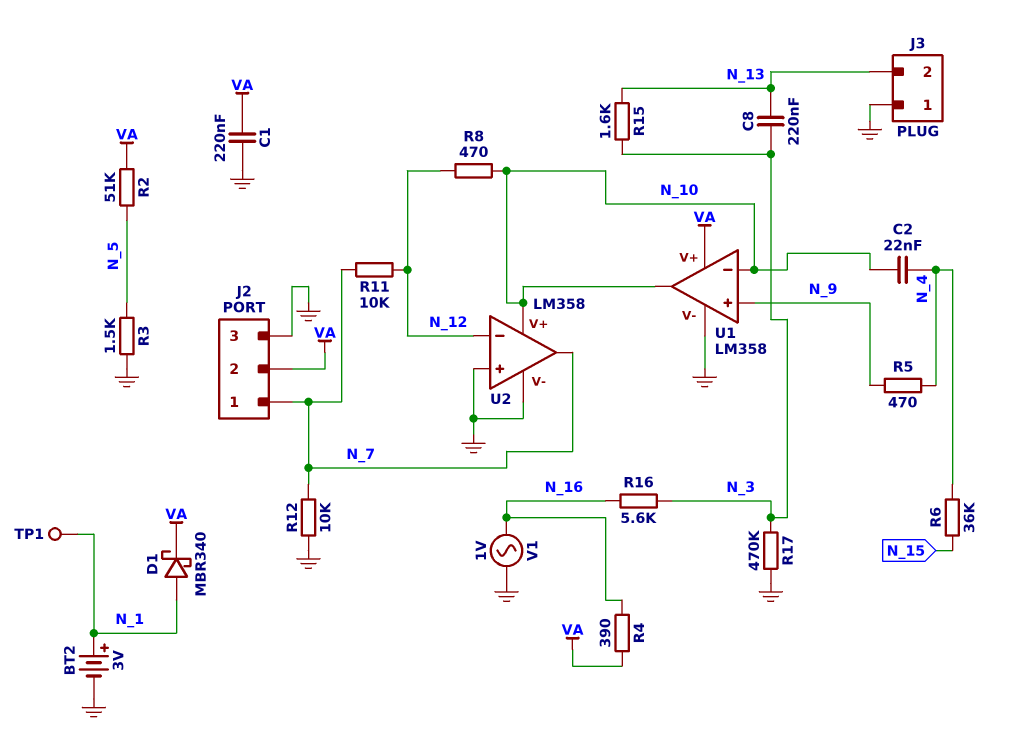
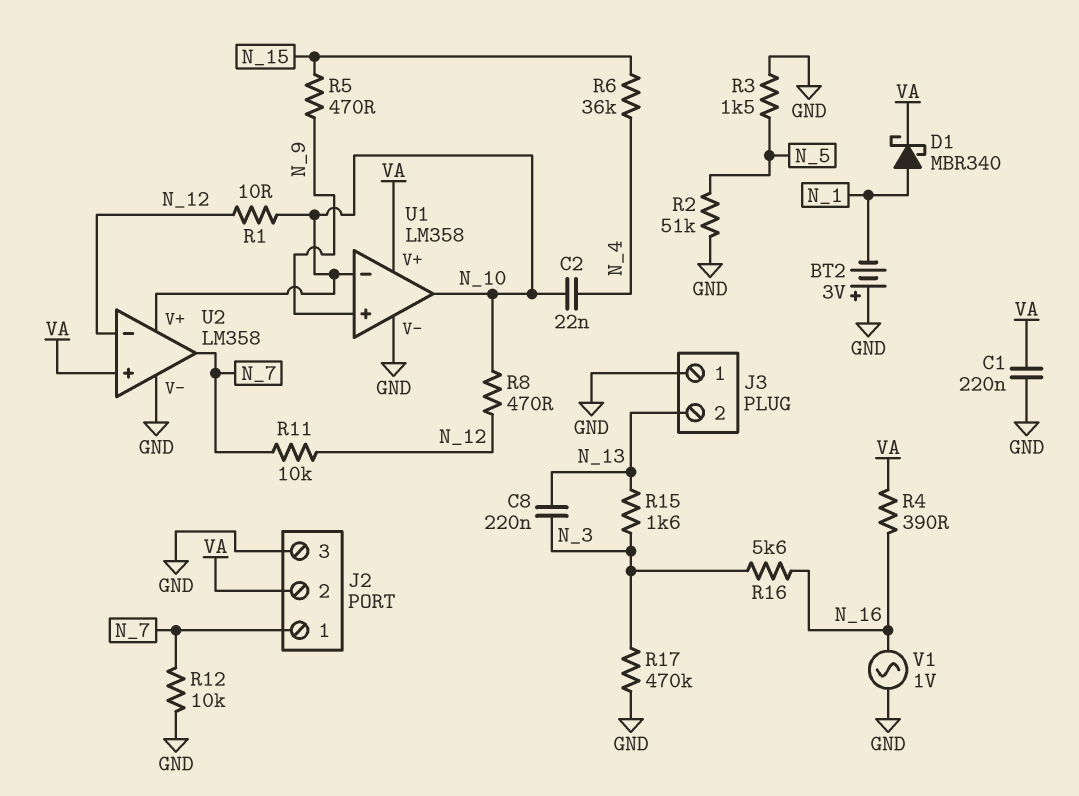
BT2: 3V (plus N_1, minus GND) -> 3V (plus GND, minus N_1)
R1: none -> 10 (N_10, N_12)
R2: 51k (N_5, VA) -> 51k (GND, N_5)
R5: 470 (N_4, N_9) -> 470 (N_9, N_15)
TP1: test point (N_1) -> none
U2 pin in+: GND -> VA

